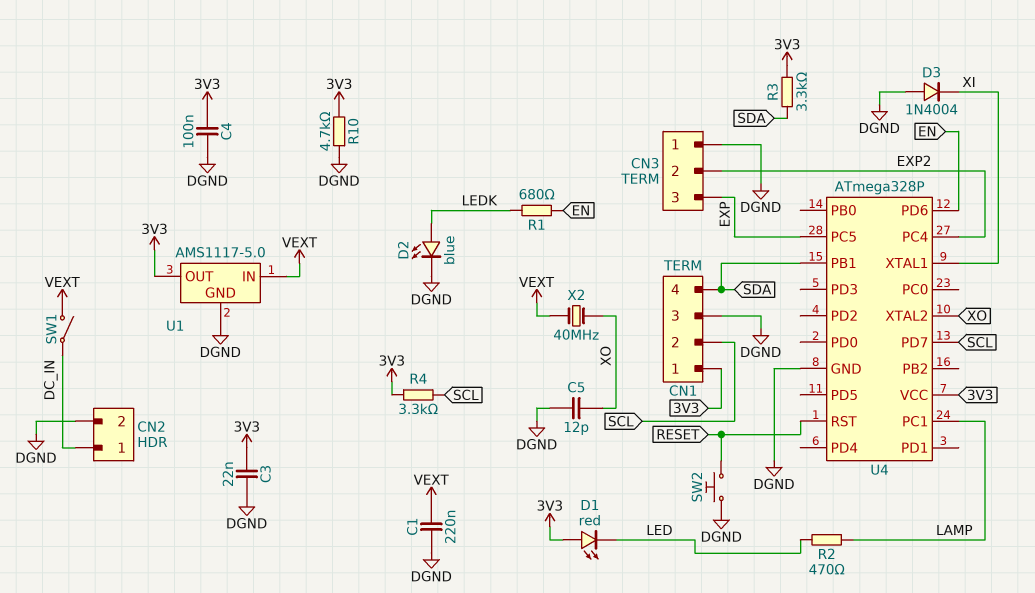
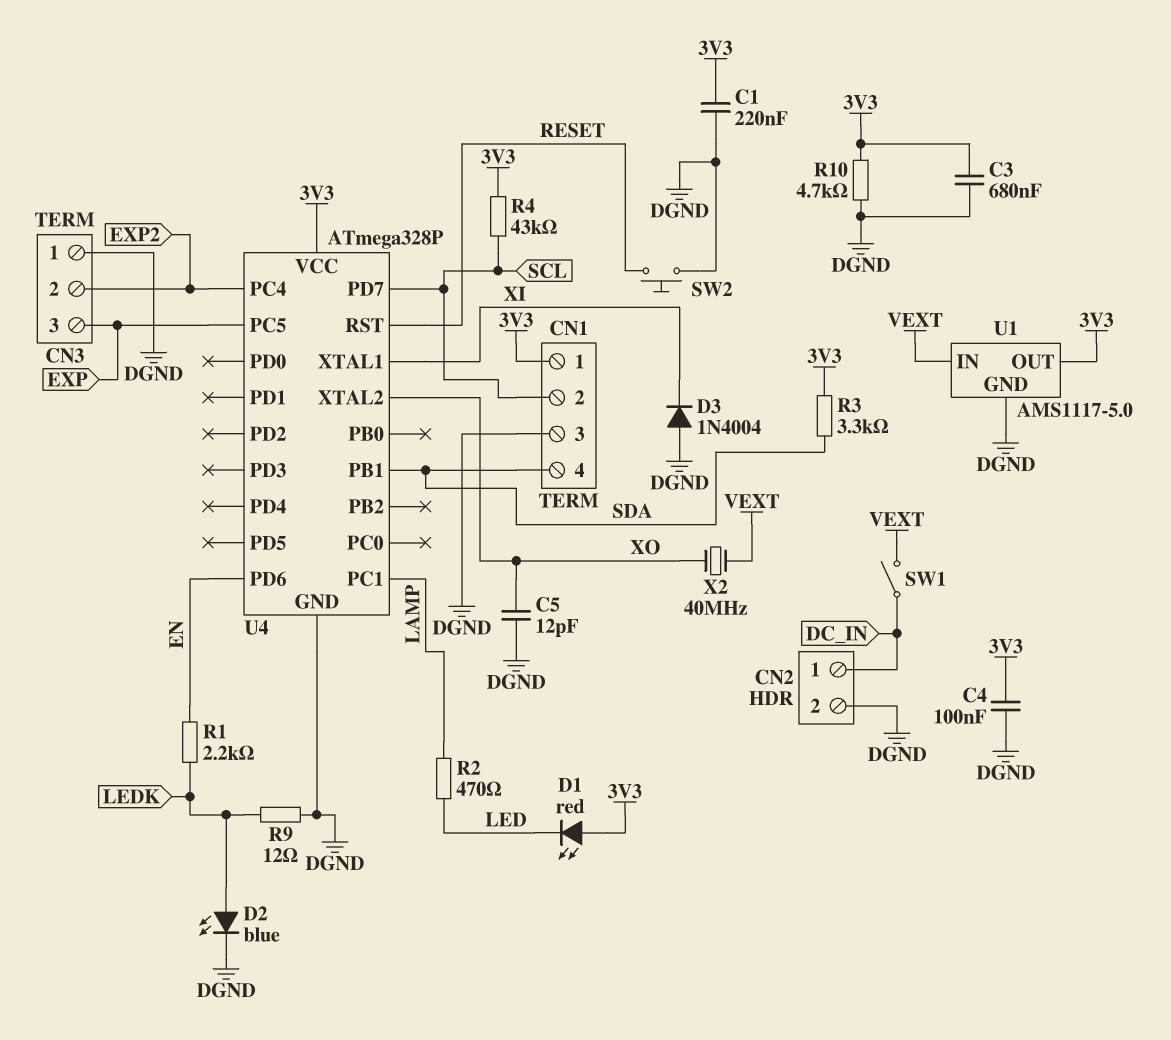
C1: 220nF (DGND, VEXT) -> 220nF (3V3, DGND)
C3: 22nF (3V3, DGND) -> 680nF (3V3, DGND)
R1: 680 (EN, LEDK) -> 2.2k (EN, LEDK)
R4: 3.3k (3V3, SCL) -> 43k (3V3, SCL)
R9: none -> 12 (DGND, LEDK)

